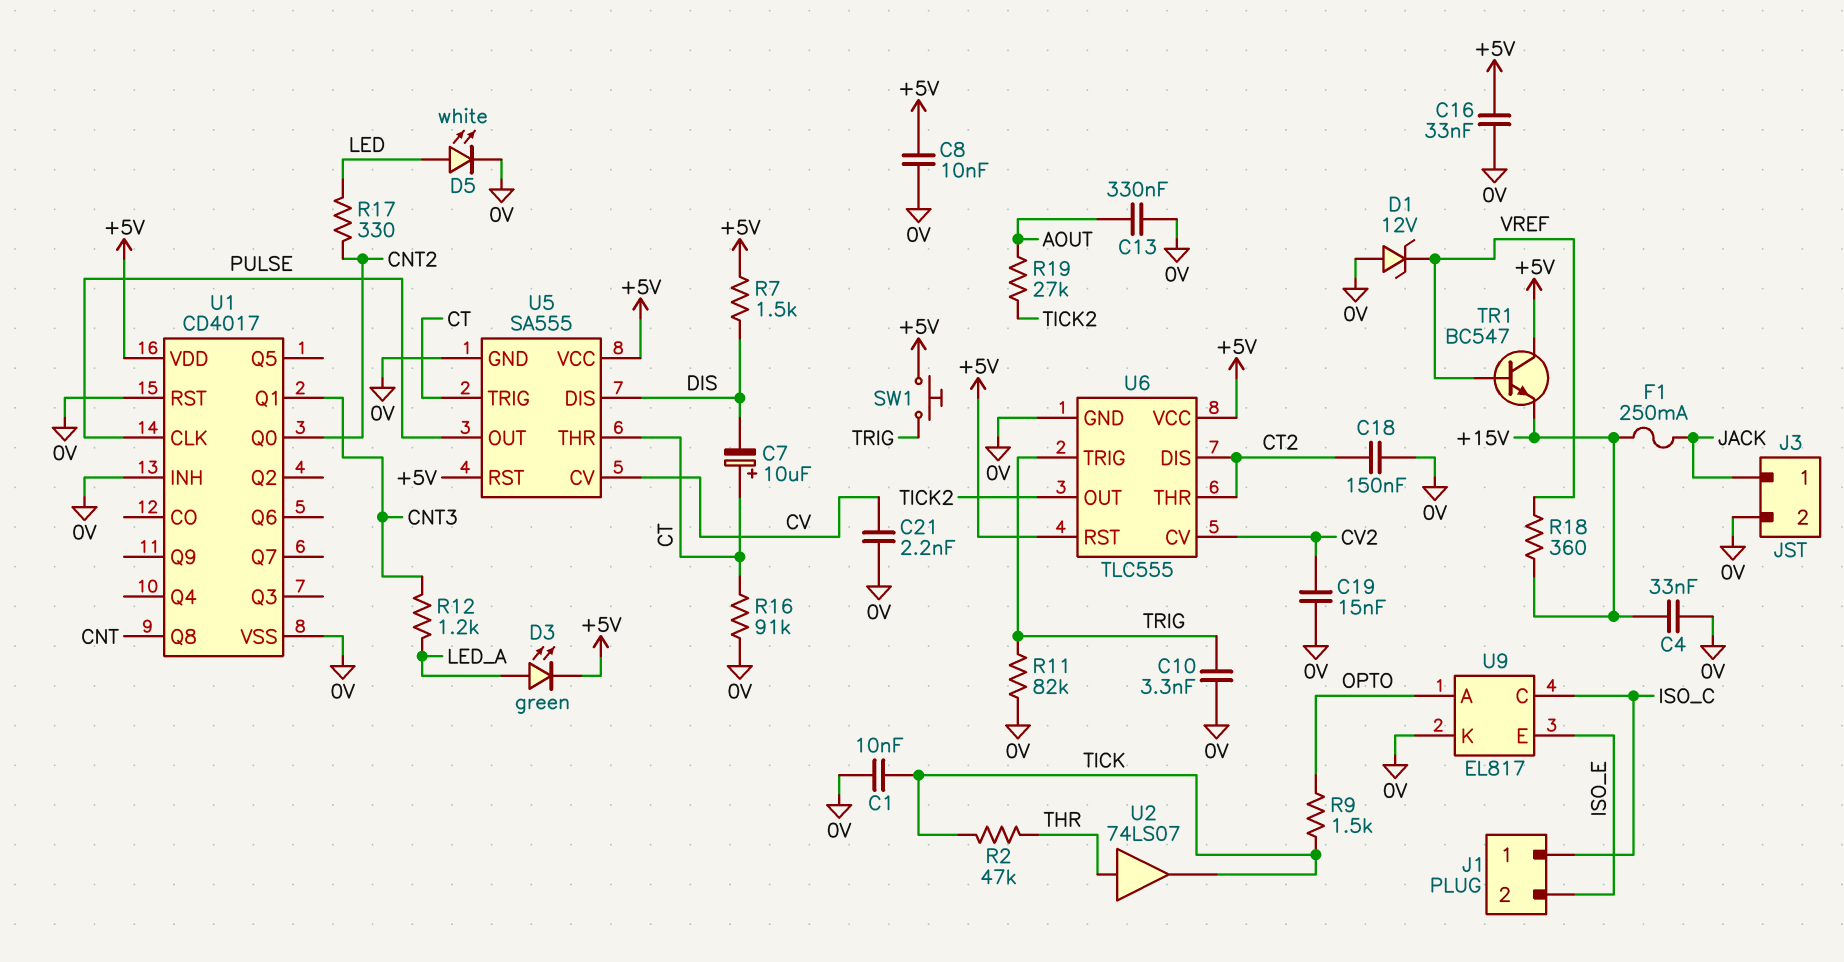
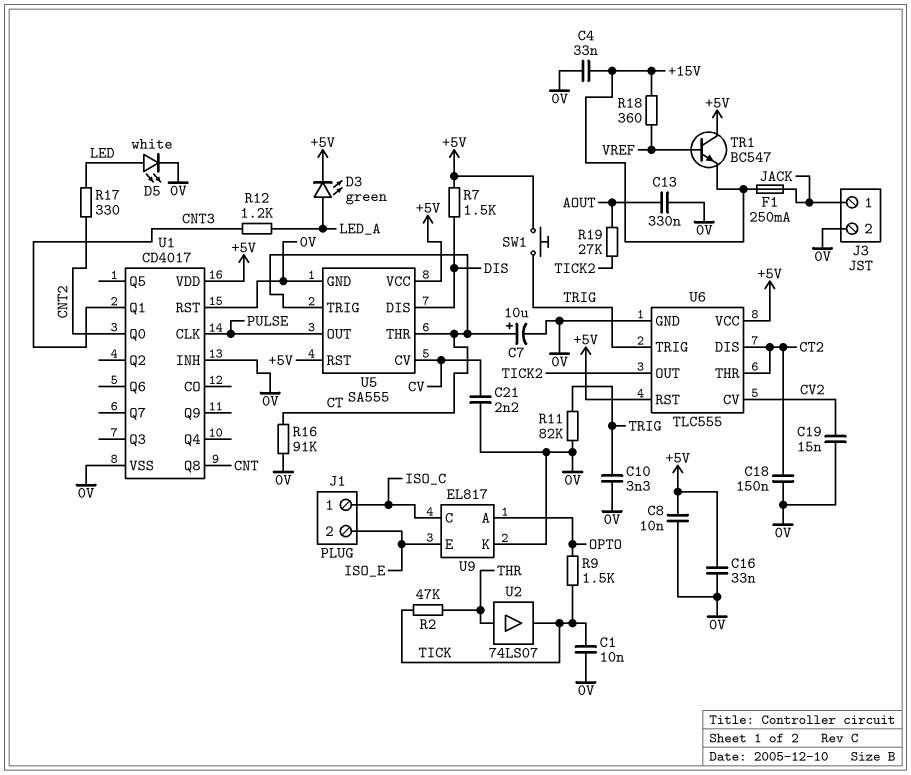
C7: 10uF (plus CT, minus DIS) -> 10uF (plus CT, minus 0V)
D1: zener 12V (A 0V, K VREF) -> none

